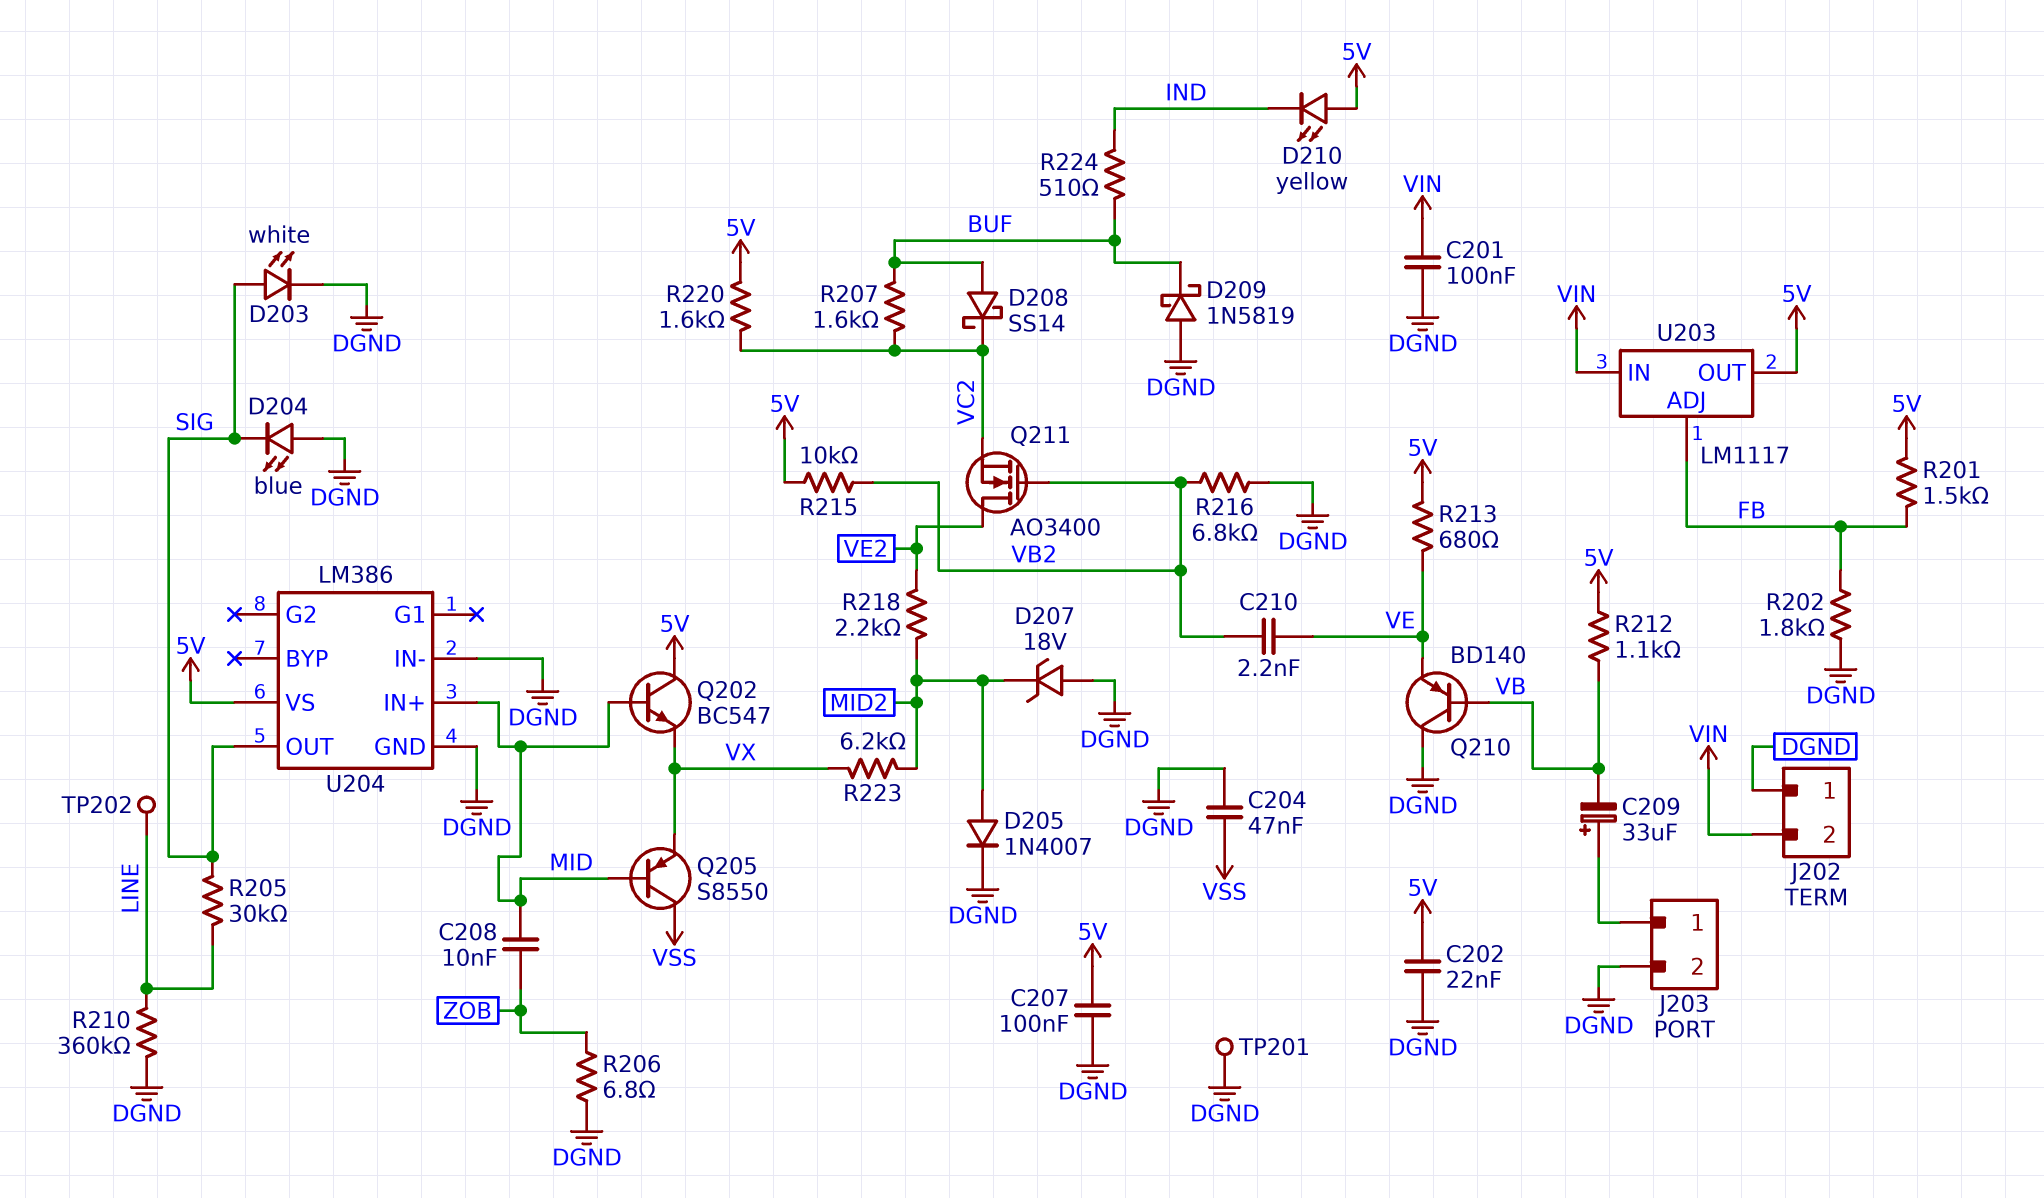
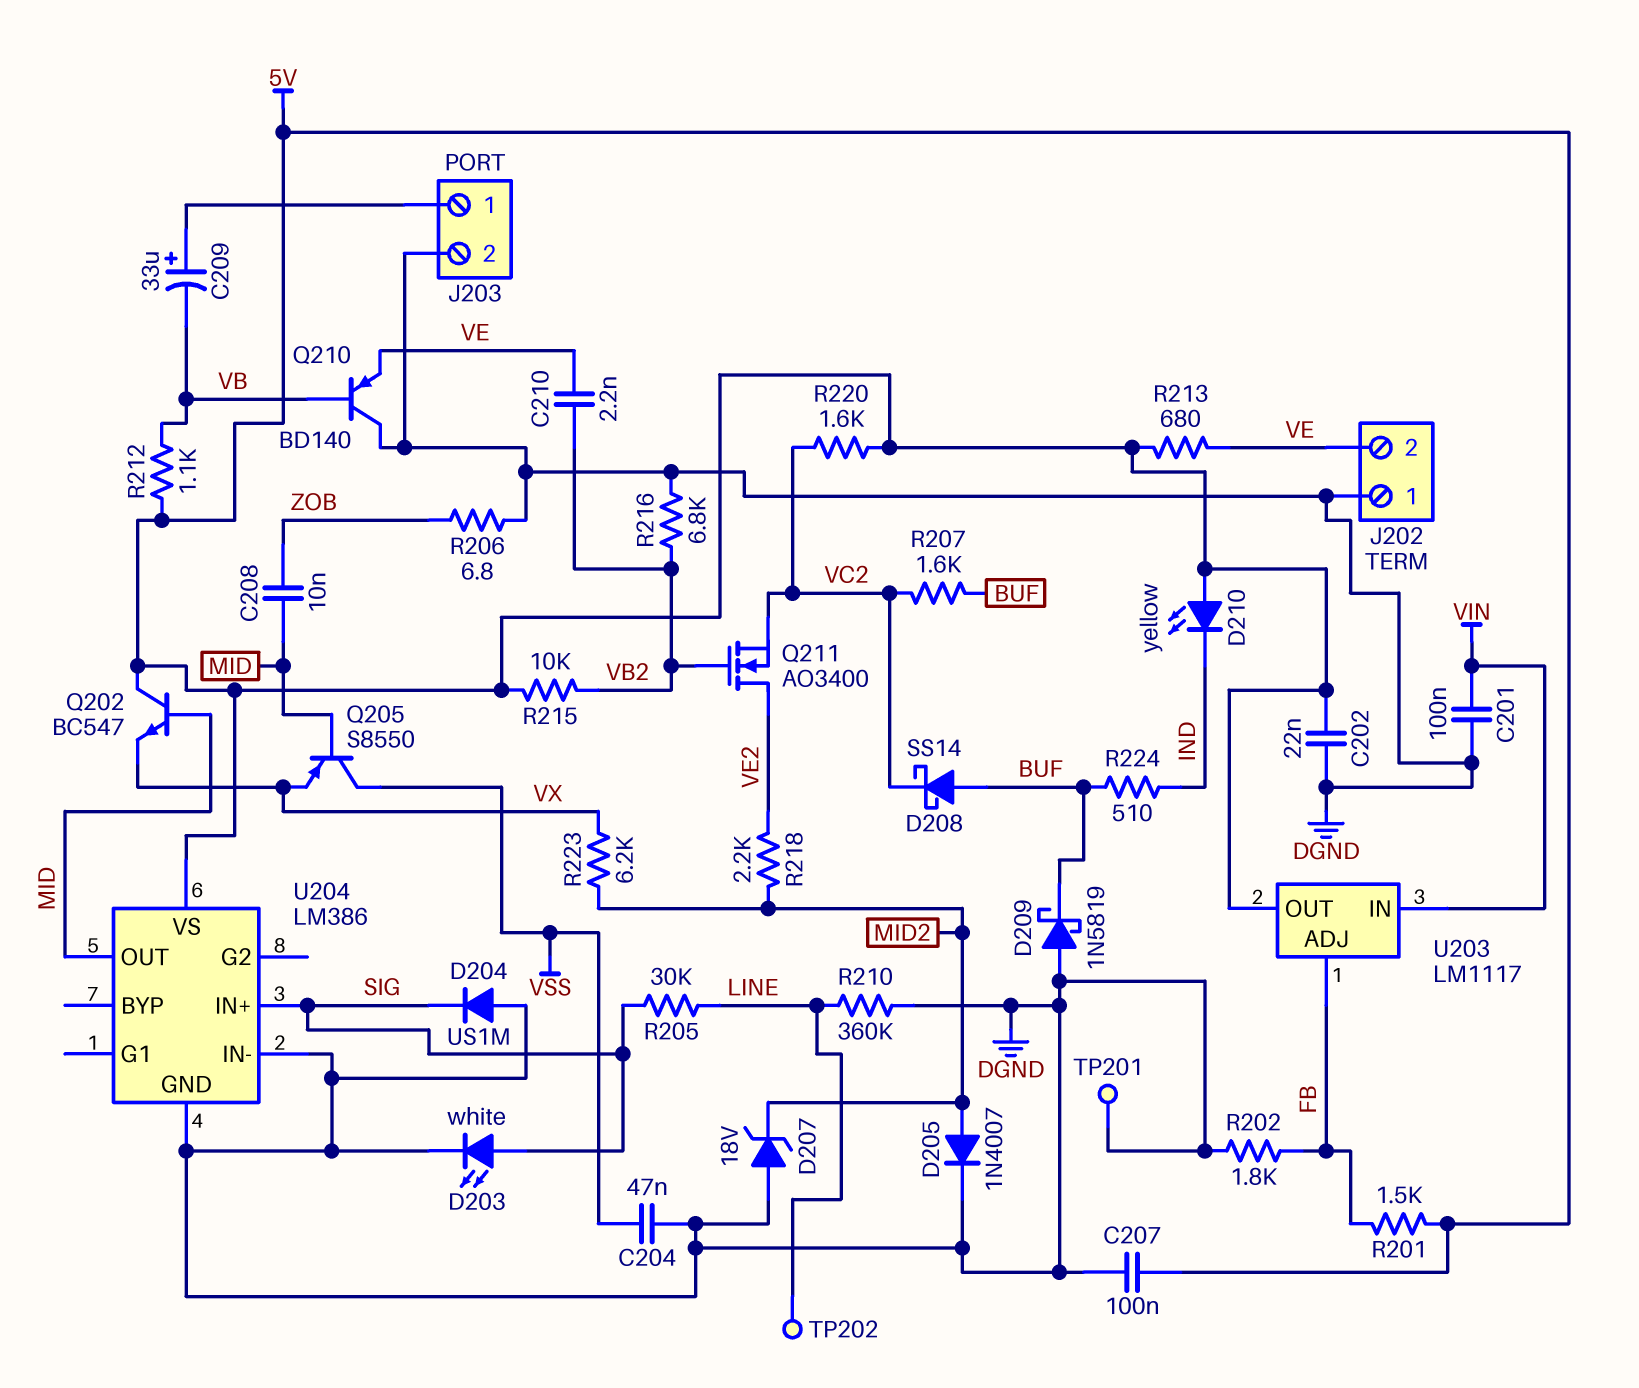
D204: LED blue (A DGND, K SIG) -> diode US1M (A DGND, K SIG)
J202 pin 2: VIN -> VE
U204 pin IN+: MID -> SIG
U204 pin OUT: SIG -> MID

